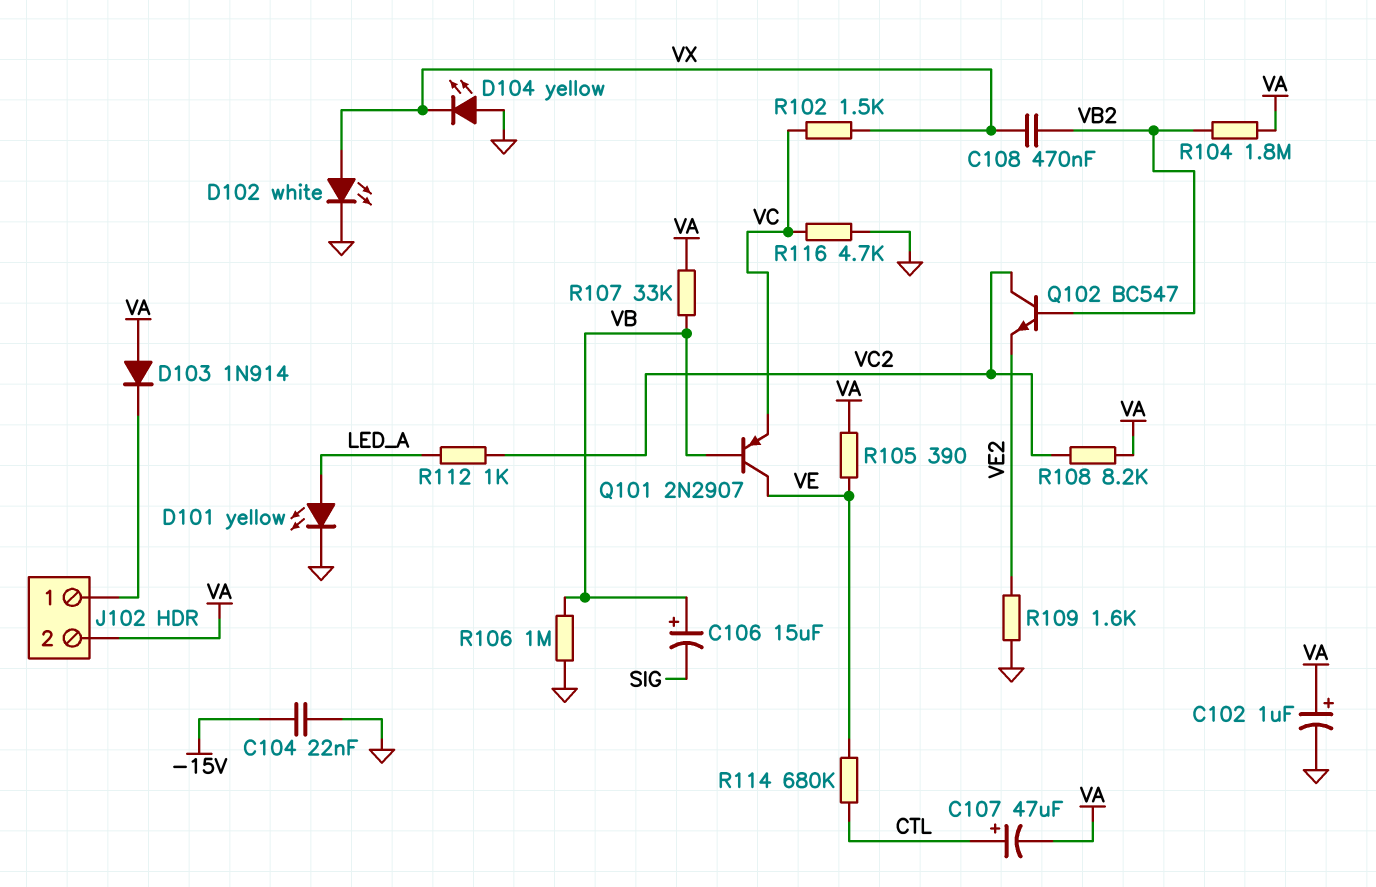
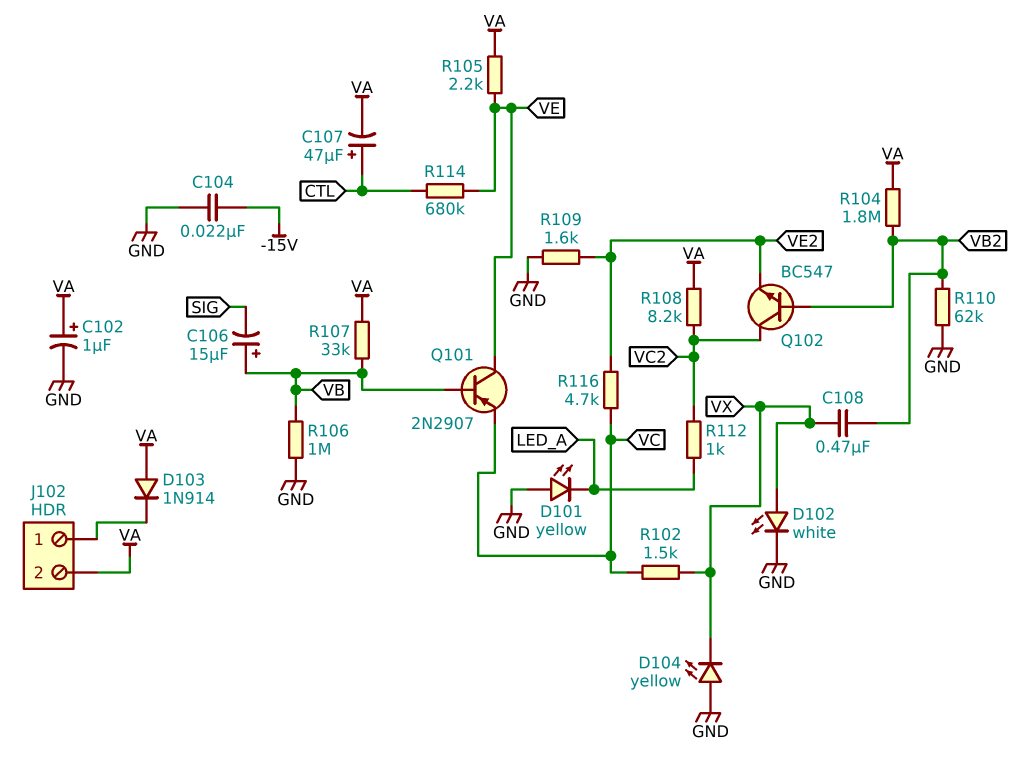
D101: LED yellow (A LED_A, K GND) -> LED yellow (A GND, K LED_A)
R105: 390 (VA, VE) -> 2.2k (VA, VE)
R110: none -> 62k (GND, VB2)
R116: 4.7k (GND, VC) -> 4.7k (VC, VE2)

